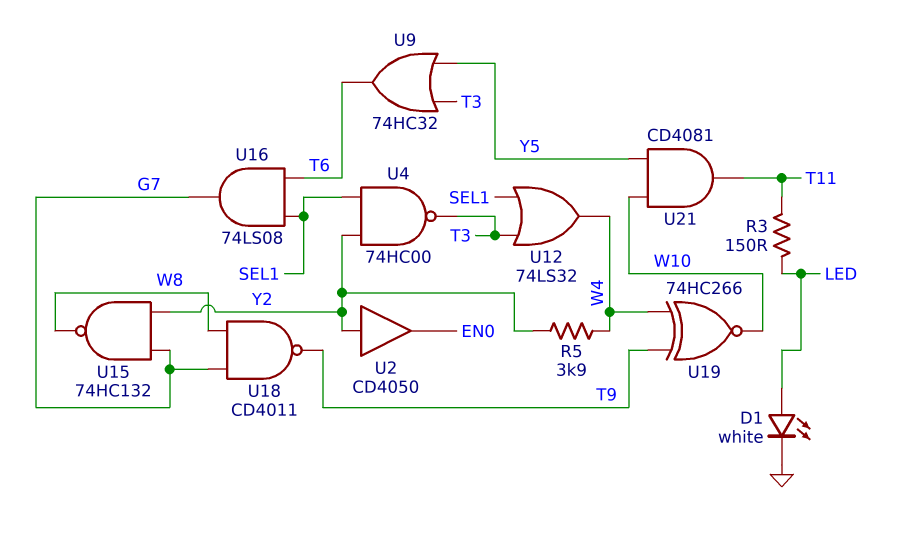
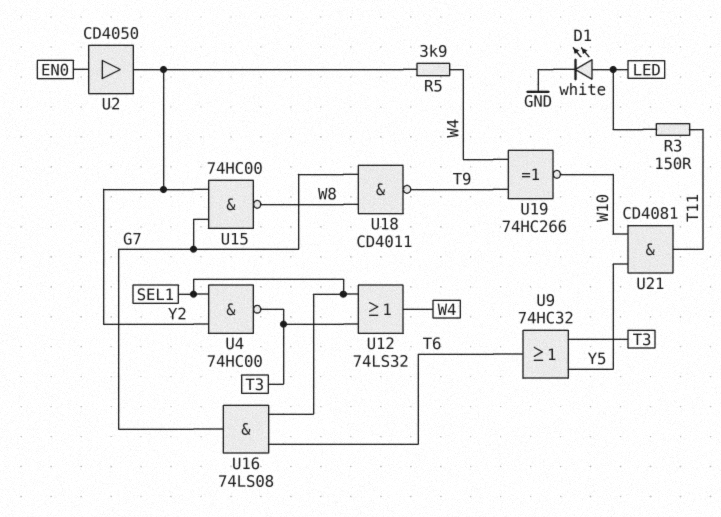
U2: buffer CD4050 (in Y2, out EN0) -> buffer CD4050 (in EN0, out Y2)
U15: NAND 74HC132 (in G7, in Y2, out W8) -> NAND 74HC00 (in G7, in Y2, out W8)

